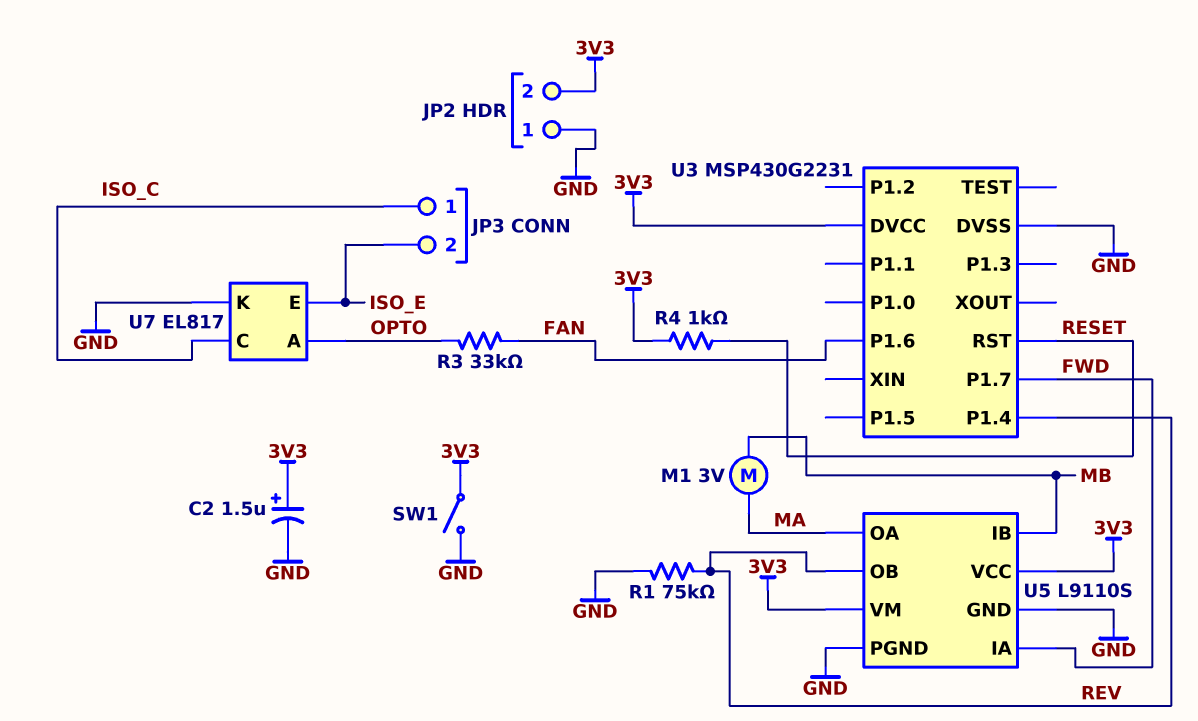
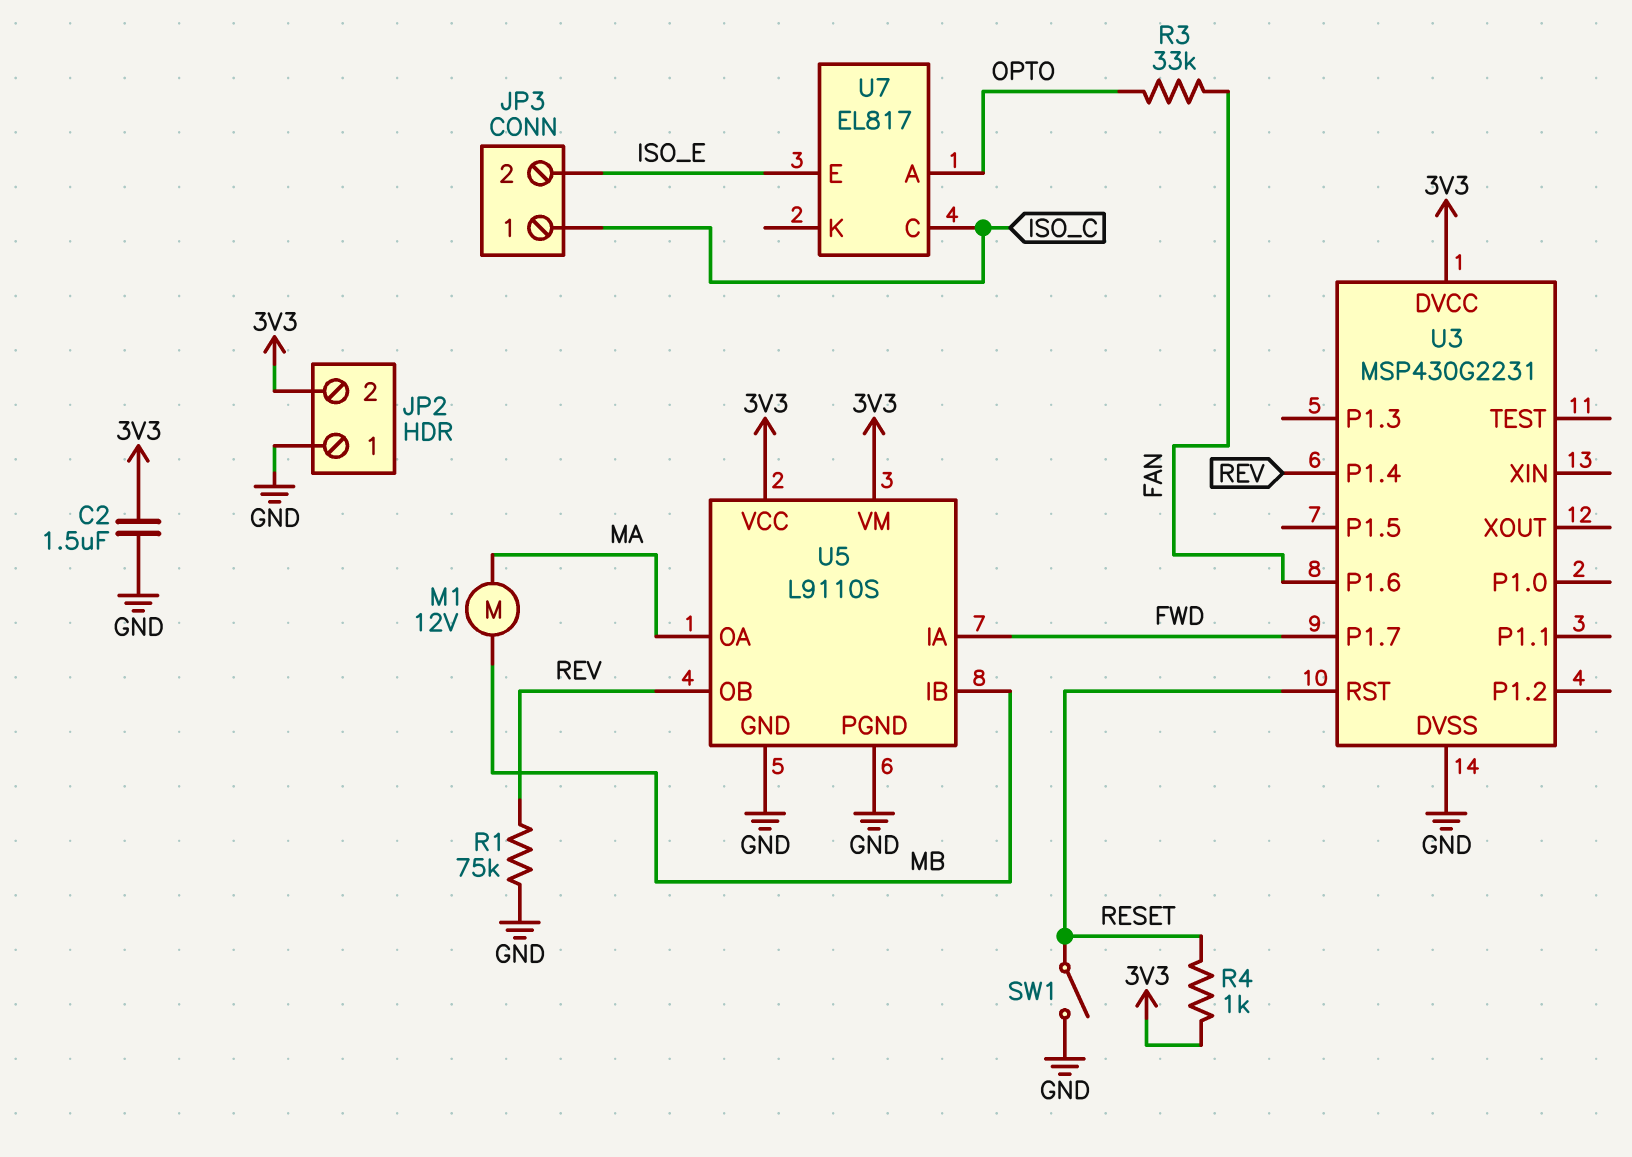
C2: 1.5uF (plus 3V3, minus GND) -> 1.5uF (3V3, GND)
M1: motor 3V (MA, MB) -> motor 12V (MA, MB)
SW1: switch (3V3, GND) -> switch (GND, RESET)
U7 pin K: GND -> none

